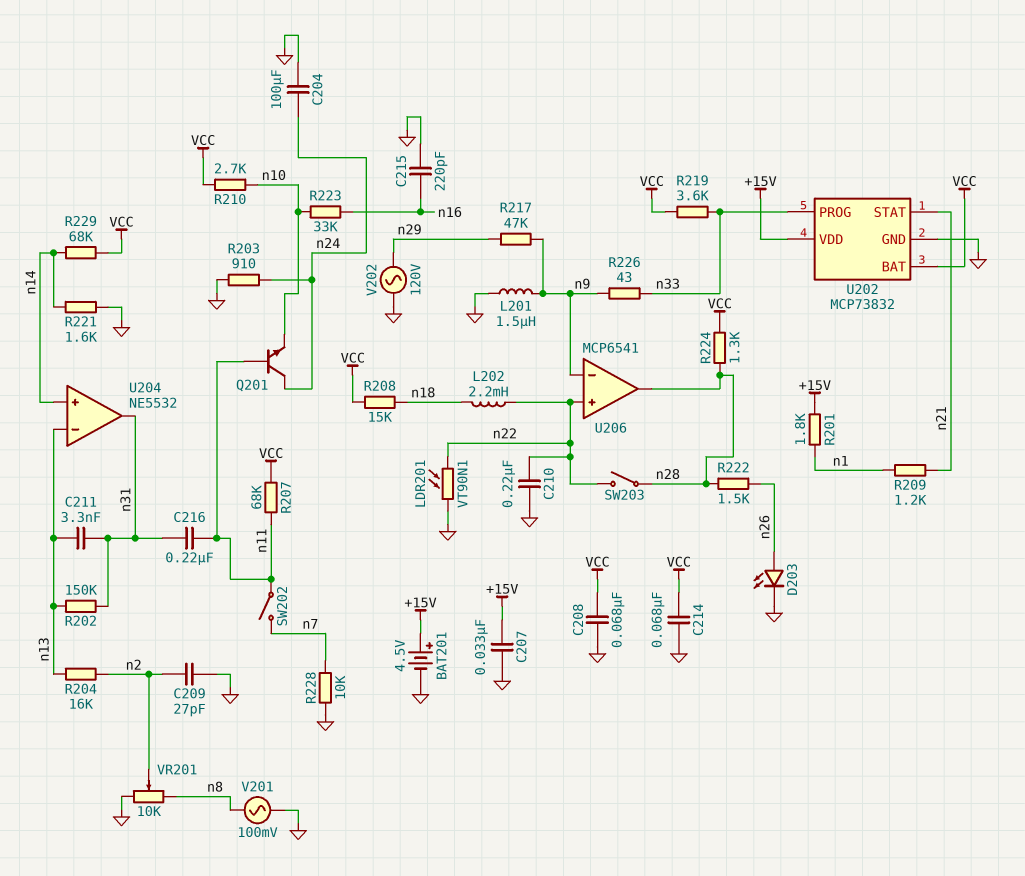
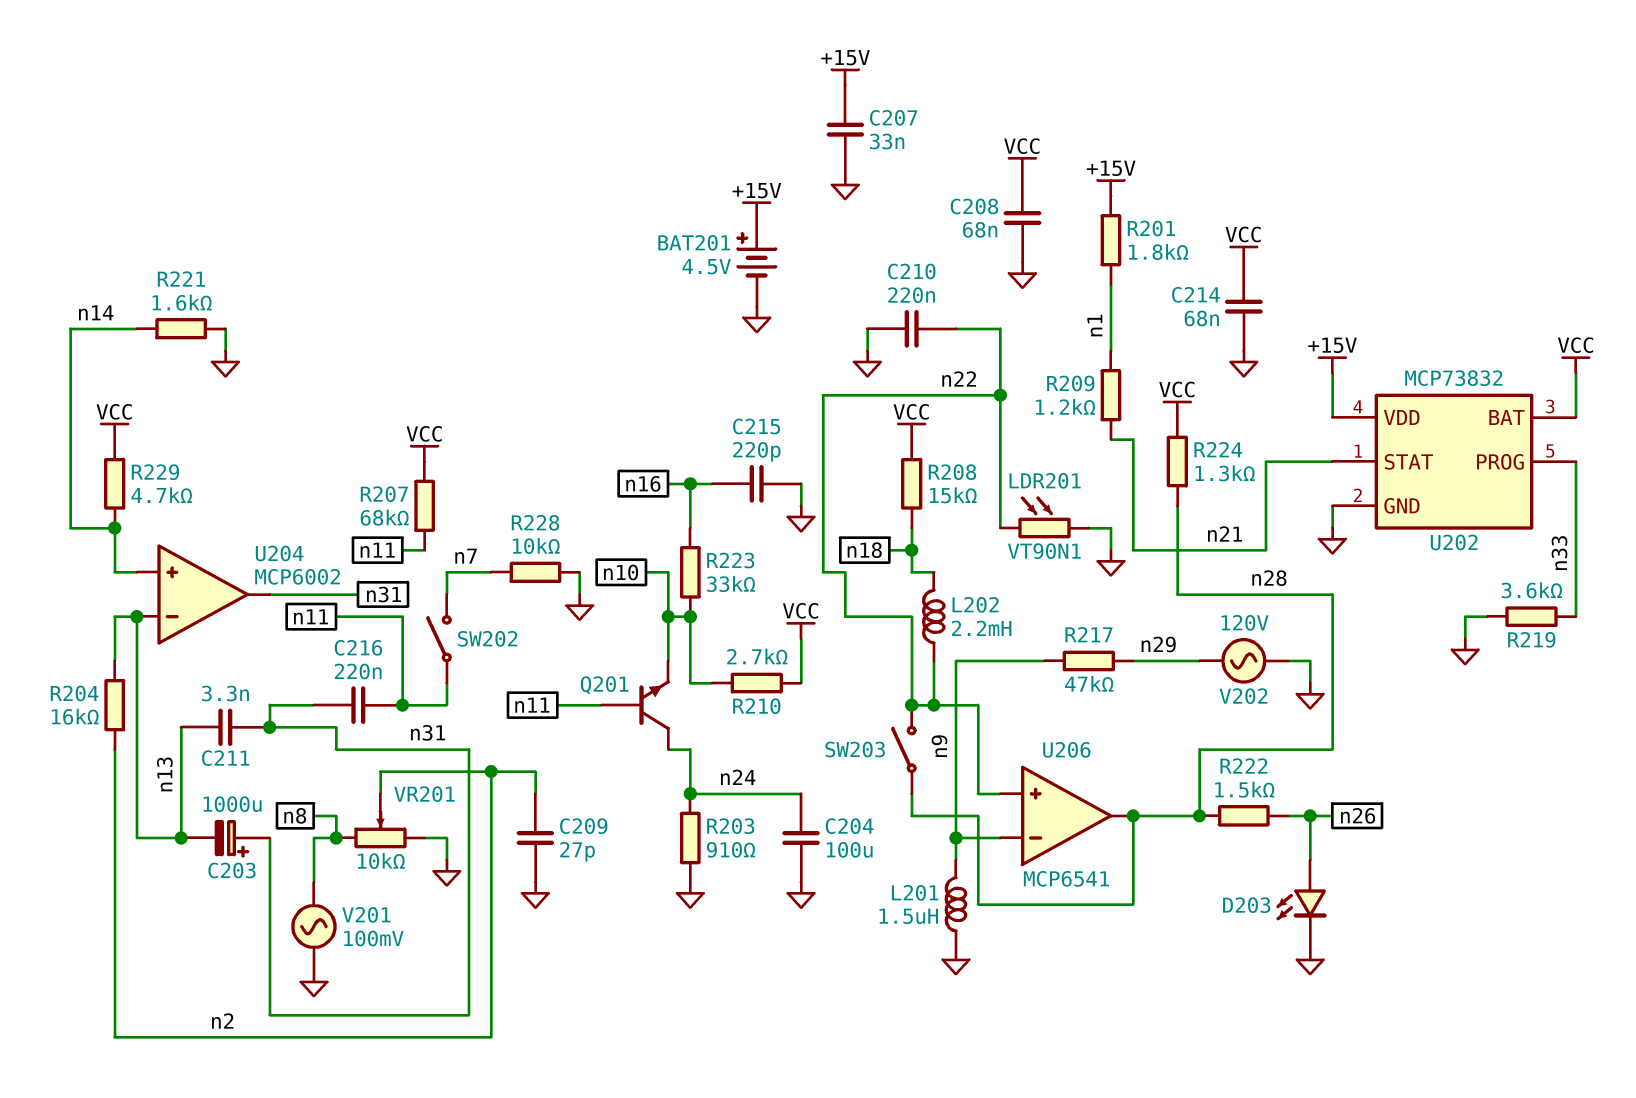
C203: none -> 1000uF (plus n31, minus n13)
R202: 150k (n13, n31) -> none
R219: 3.6k (VCC, n33) -> 3.6k (GND, n33)
R226: 43 (n9, n33) -> none
R229: 68k (VCC, n14) -> 4.7k (VCC, n14)
U204: NE5532 -> MCP6002

